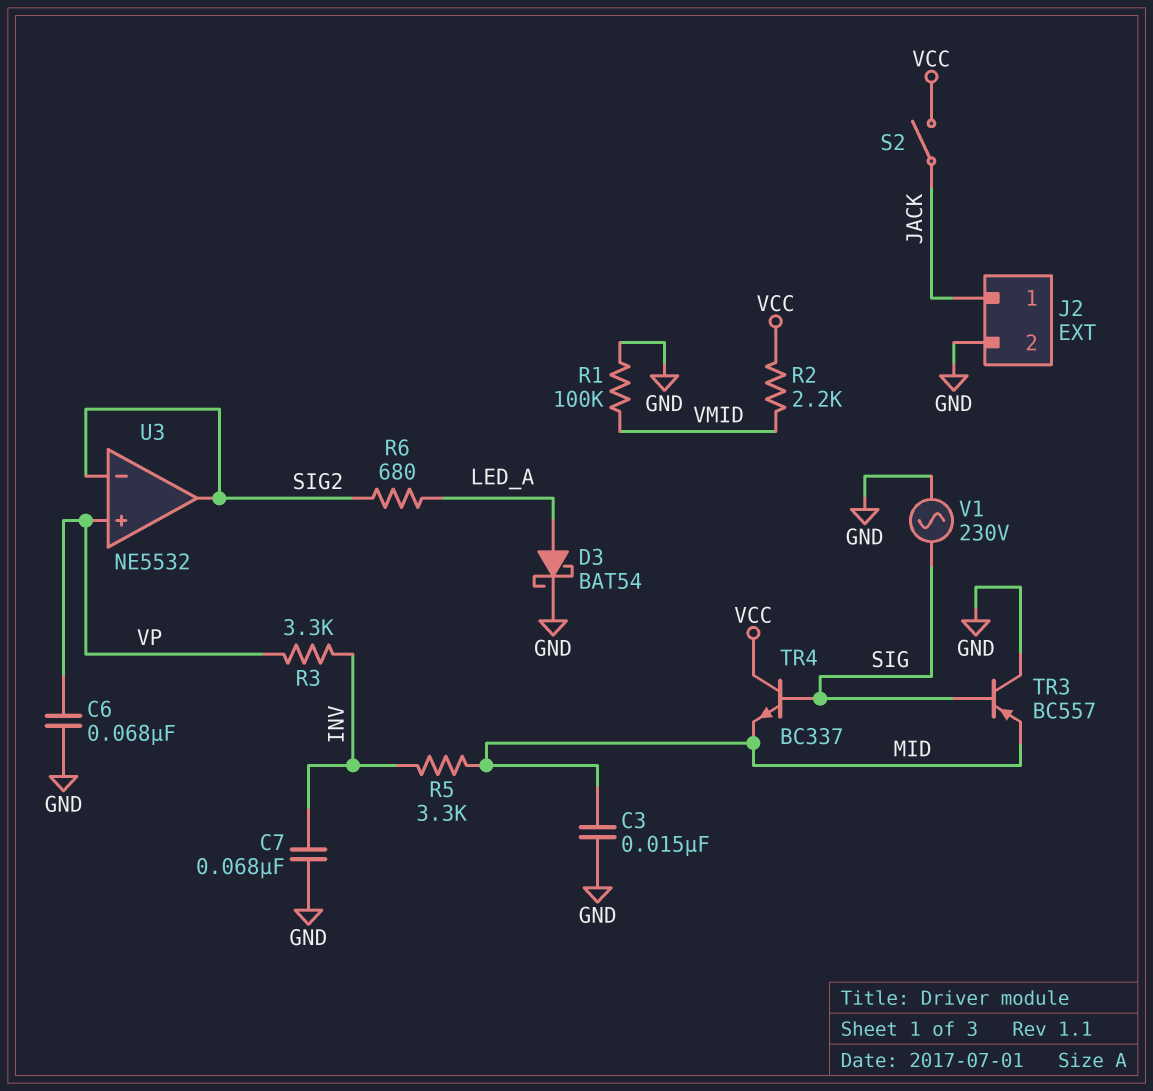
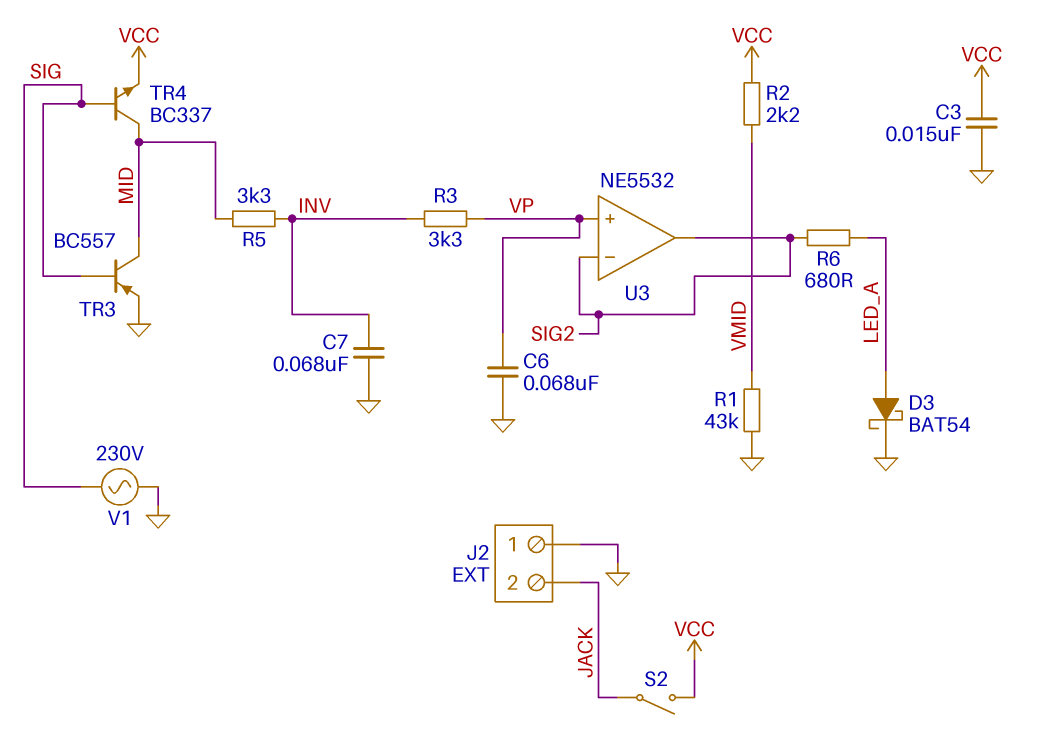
C3: 15nF (GND, MID) -> 15nF (GND, VCC)
J2 pin 1: JACK -> GND
J2 pin 2: GND -> JACK
R1: 100k (GND, VMID) -> 43k (GND, VMID)
TR3: PNP BC557 (B SIG, C GND, E MID) -> PNP BC557 (B SIG, C MID, E GND)
TR4: NPN BC337 (B SIG, C VCC, E MID) -> NPN BC337 (B SIG, C MID, E VCC)

